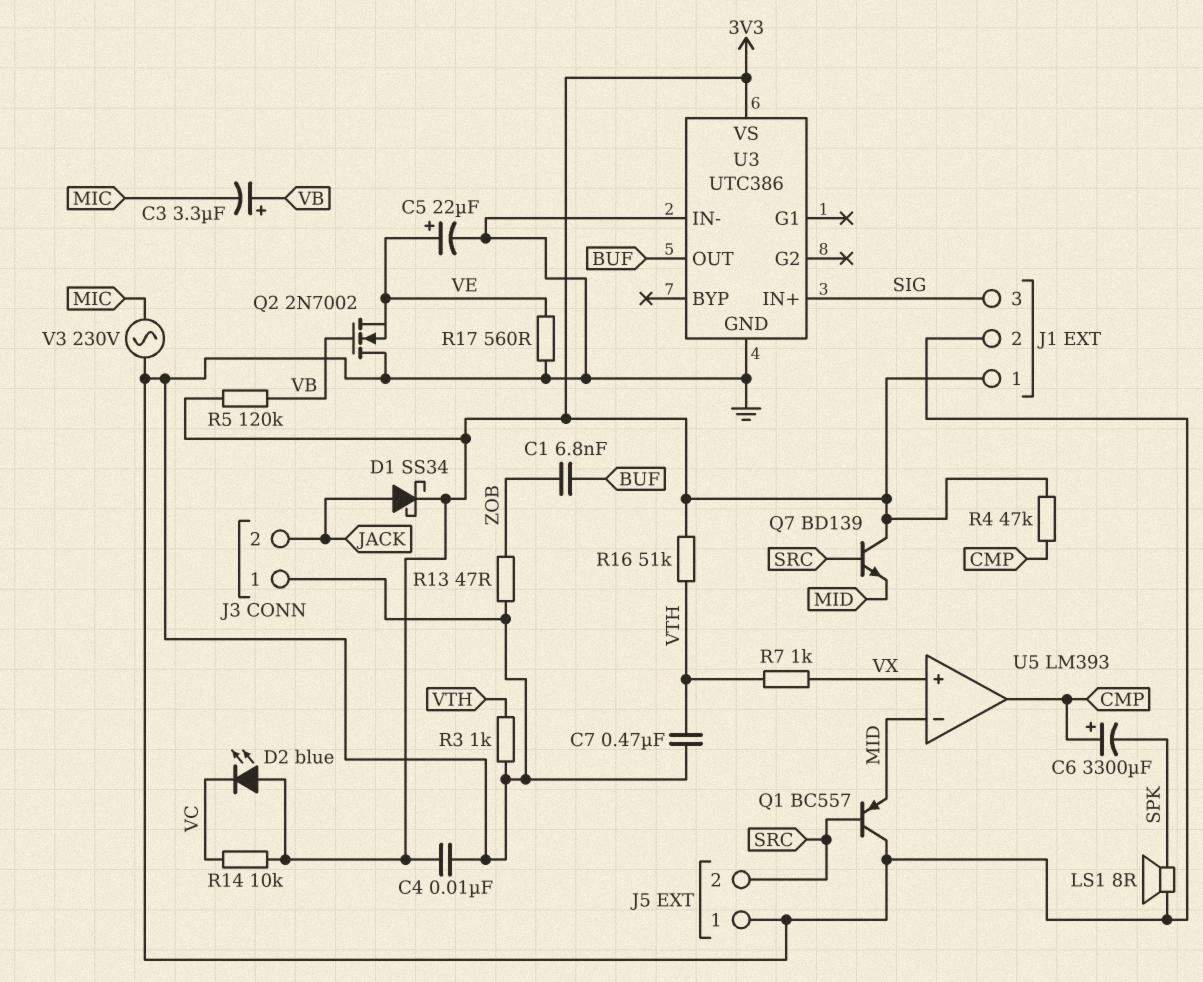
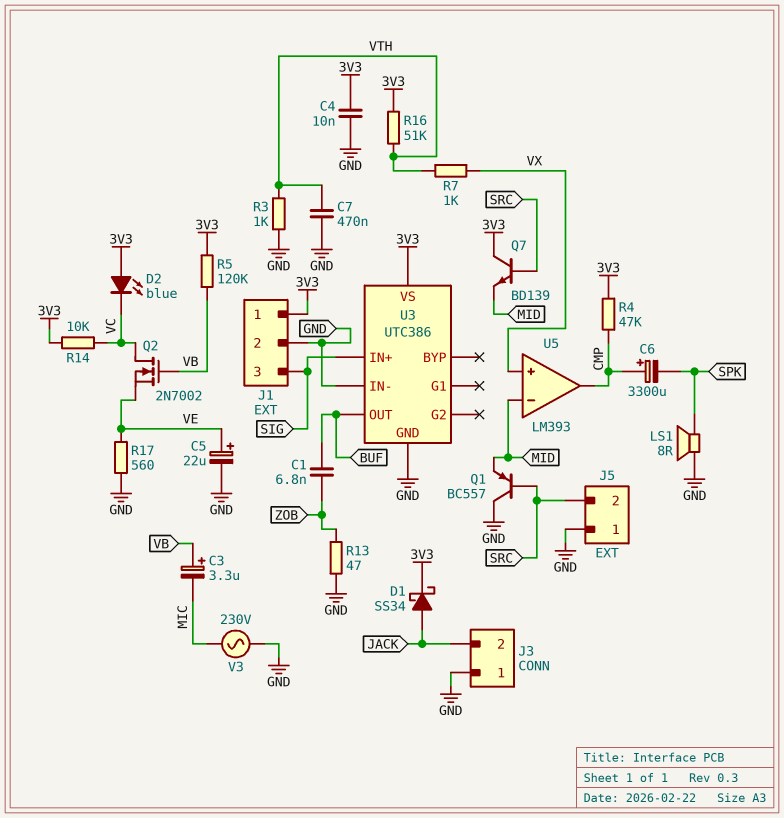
Q2: NMOS 2N7002 (G VB, D GND, S VE) -> NMOS 2N7002 (G VB, D VC, S VE)

